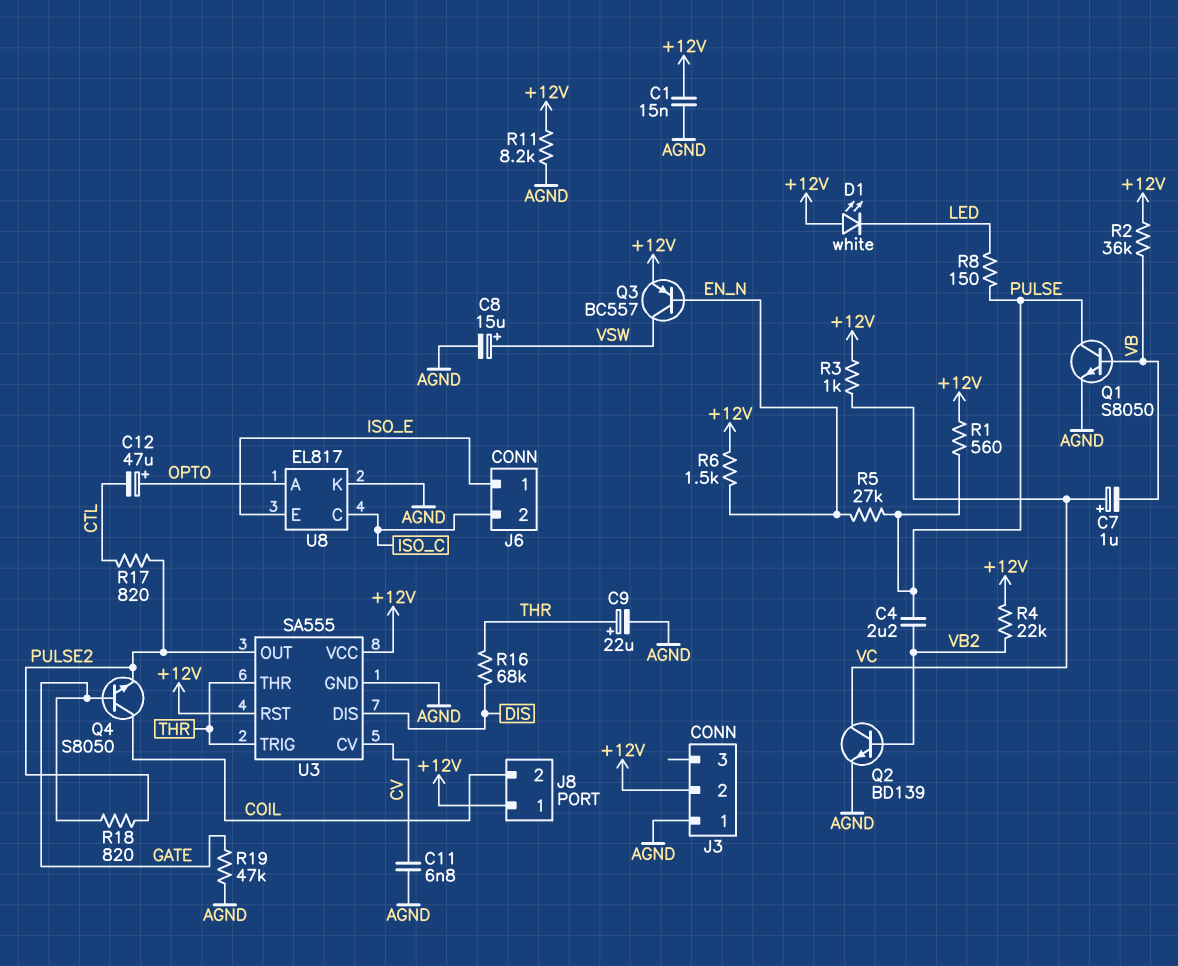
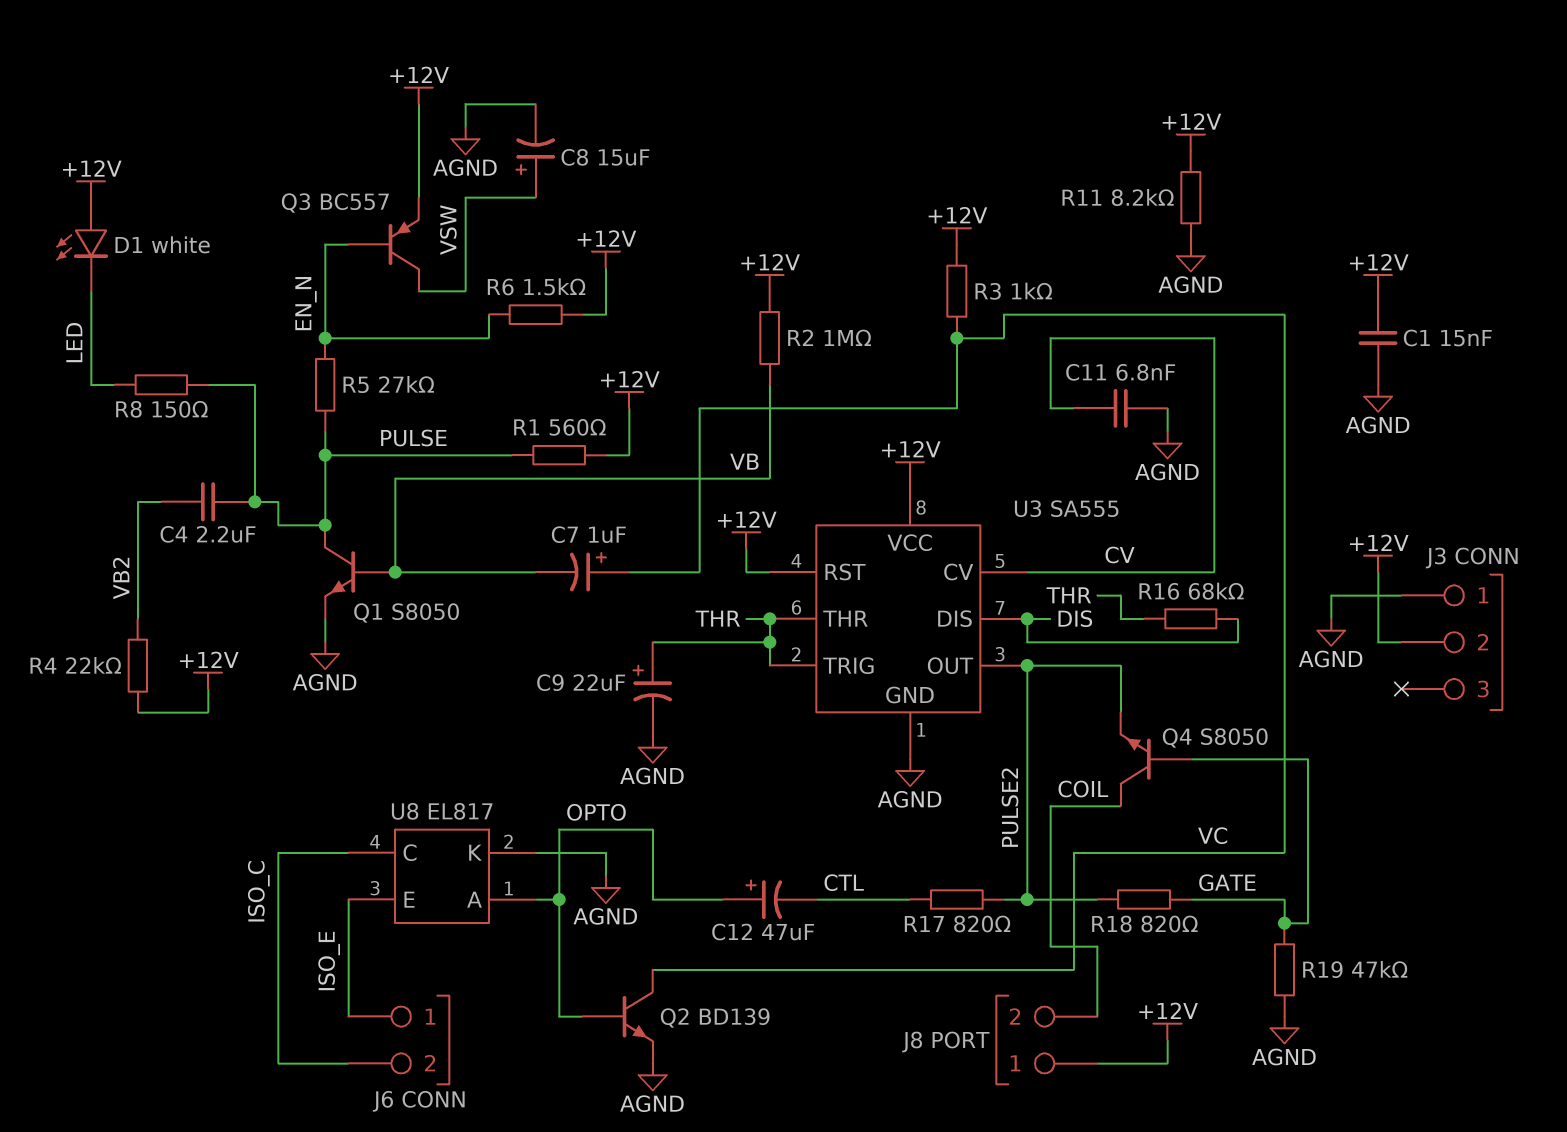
Q2: NPN BD139 (B VB2, C VC, E AGND) -> NPN BD139 (B OPTO, C VC, E AGND)
R2: 36k (+12V, VB) -> 1M (+12V, VB)

